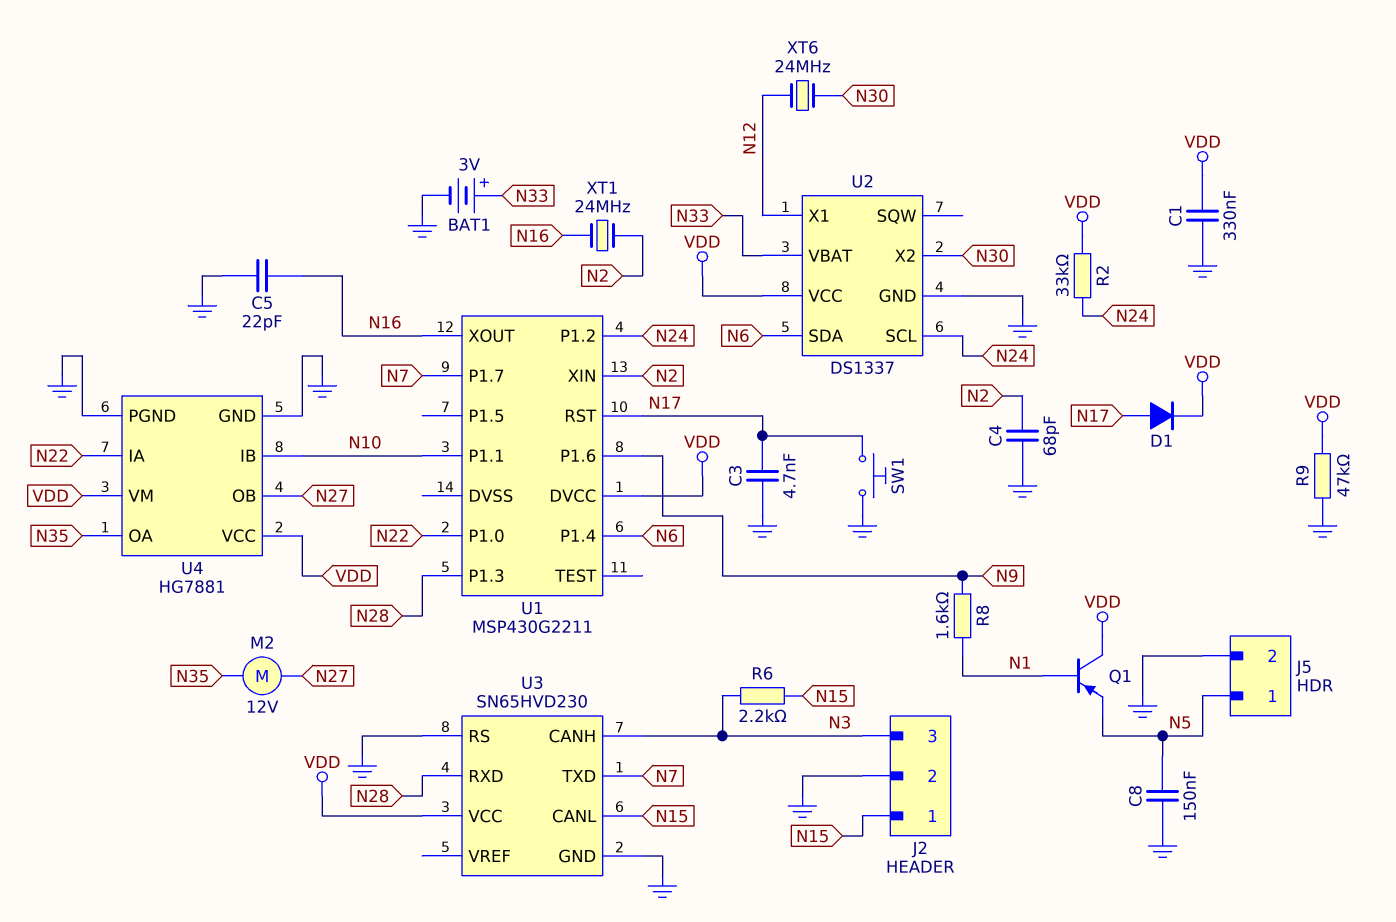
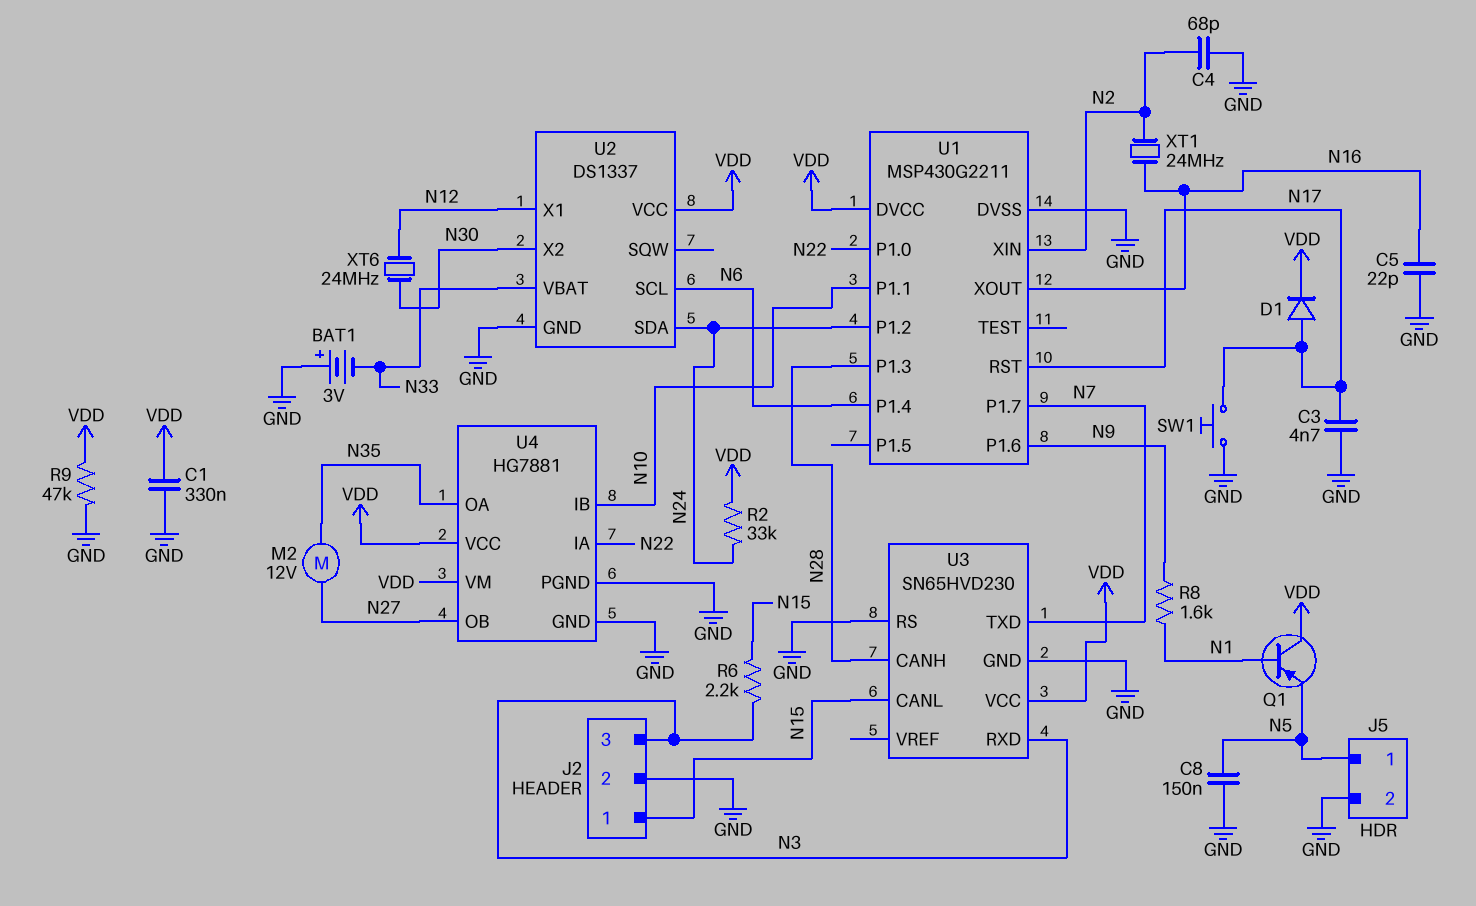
BAT1: 3V (plus N33, minus GND) -> 3V (plus GND, minus N33)
U1 pin DVSS: none -> GND
U2 pin SCL: N24 -> N6
U2 pin SDA: N6 -> N24
U3 pin CANH: N3 -> N28
U3 pin RXD: N28 -> N3

